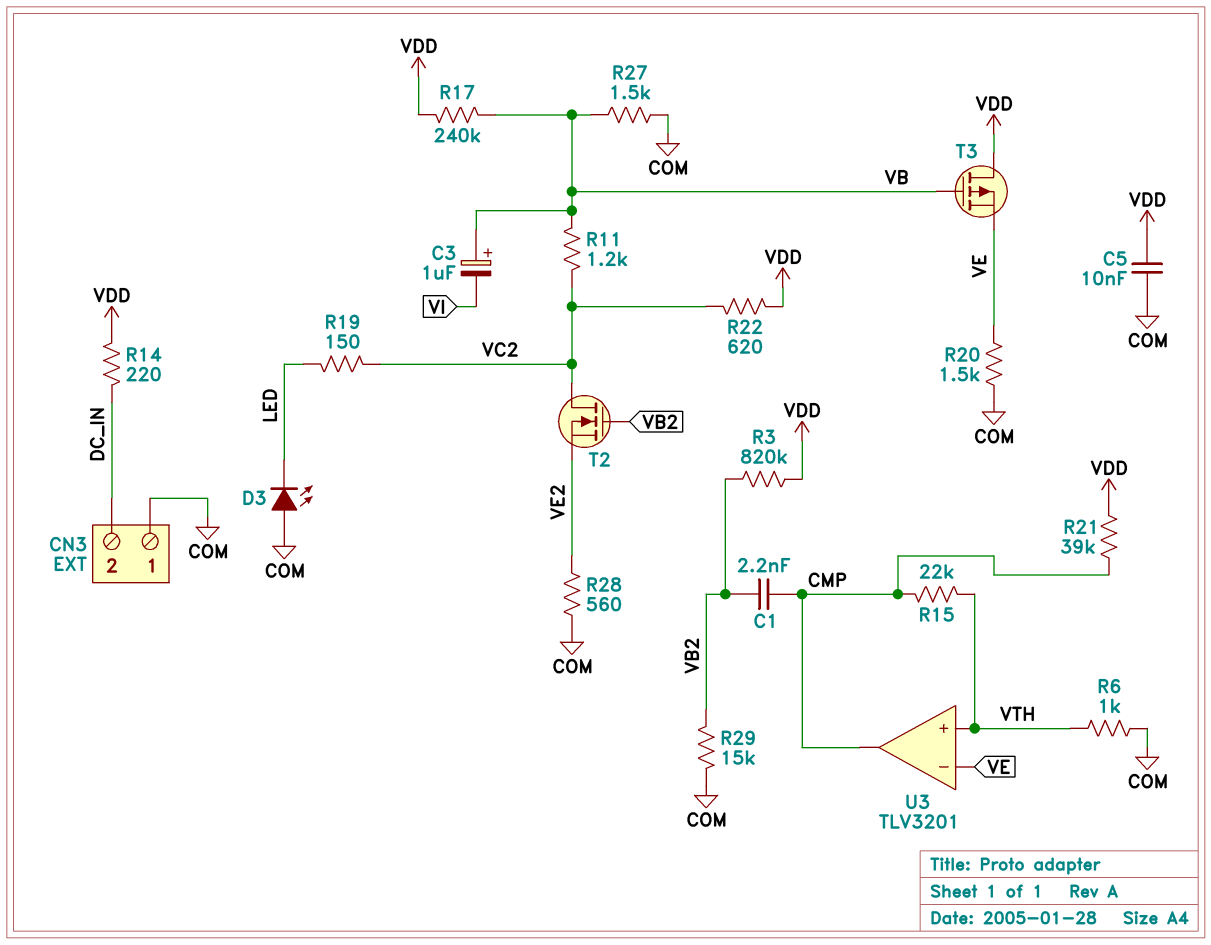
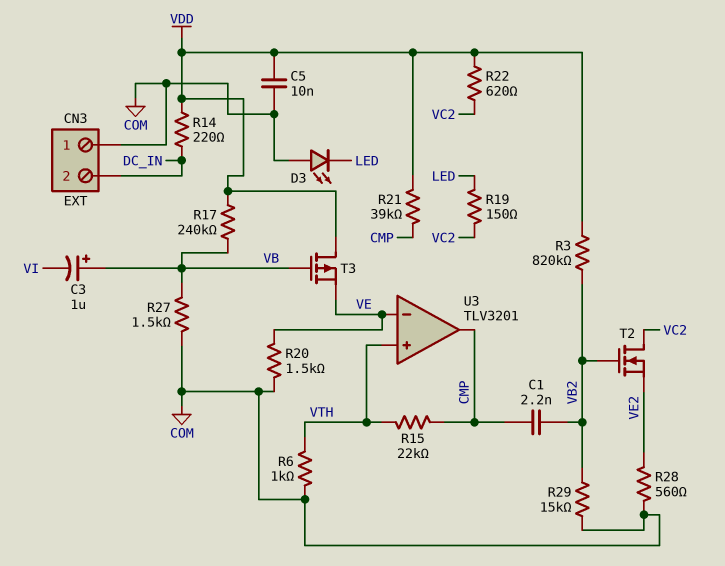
R11: 1.2k (VB, VC2) -> none

